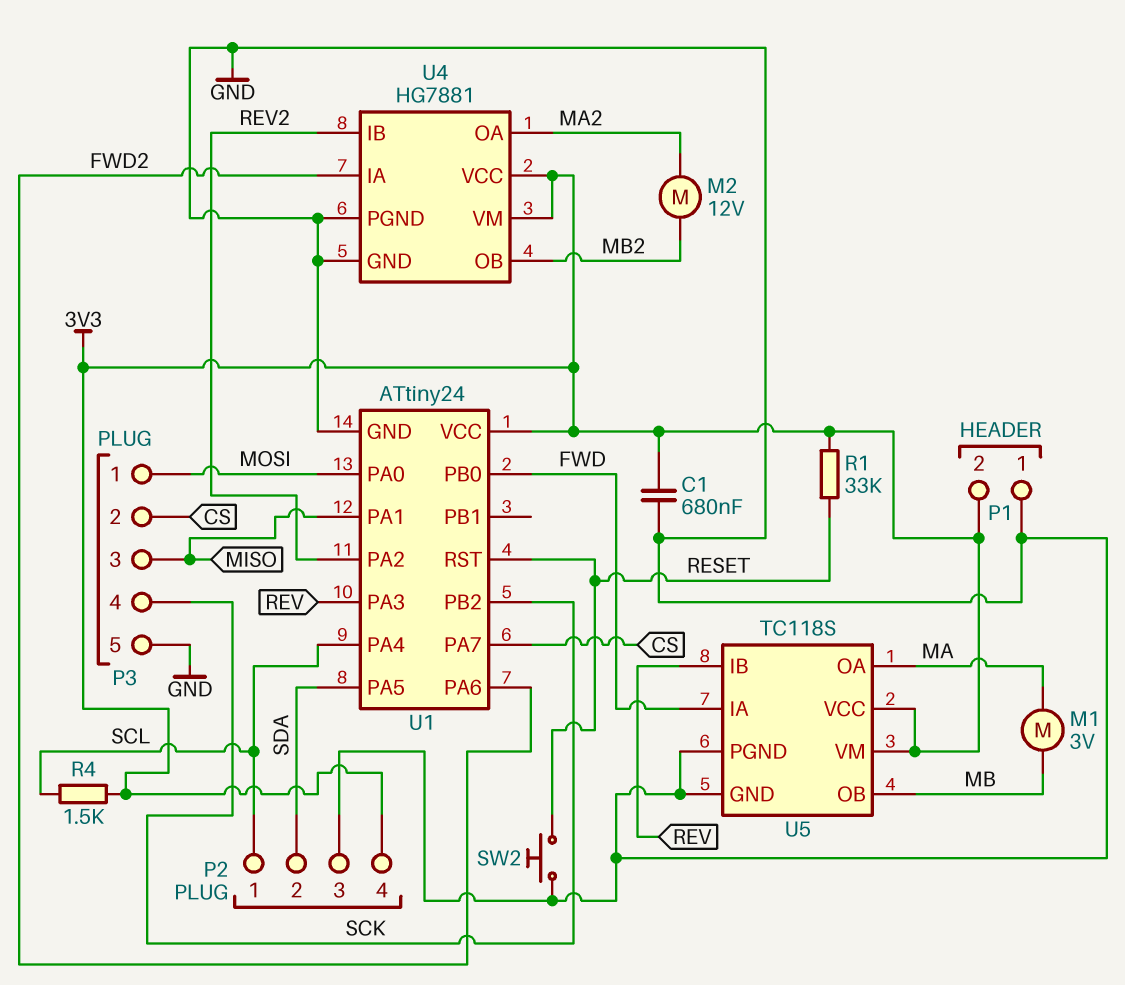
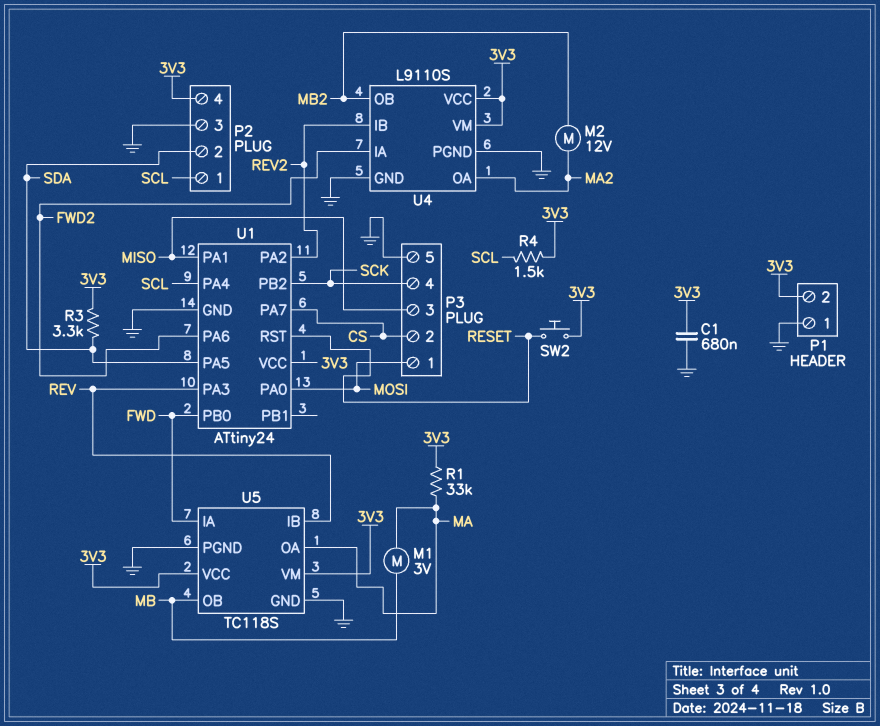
R1: 33k (3V3, RESET) -> 33k (3V3, MA)
R3: none -> 3.3k (3V3, SDA)
SW2: button (GND, RESET) -> button (3V3, RESET)
U4: HG7881 -> L9110S

